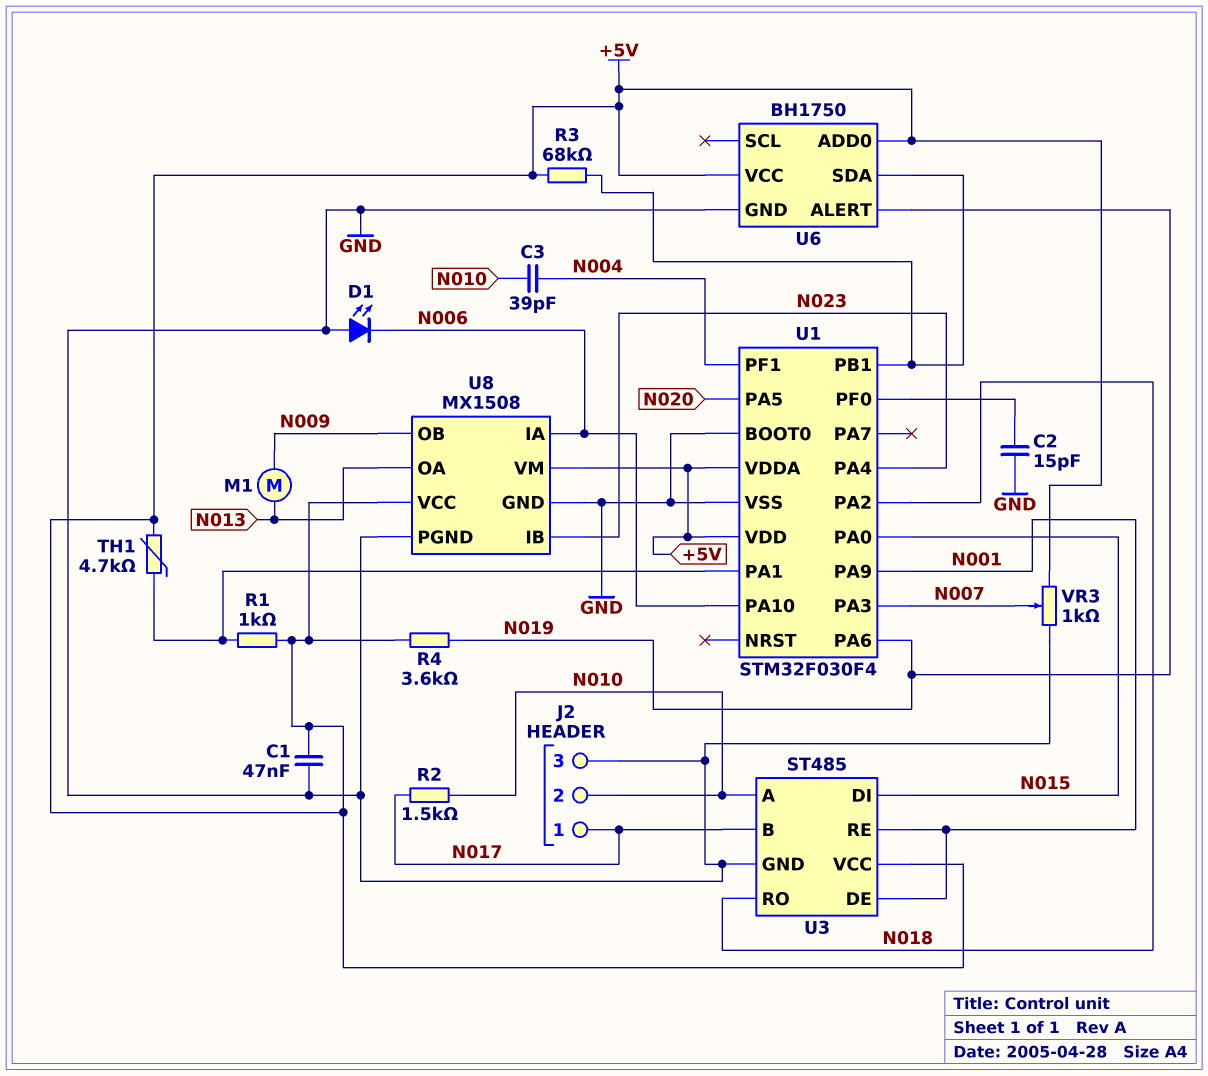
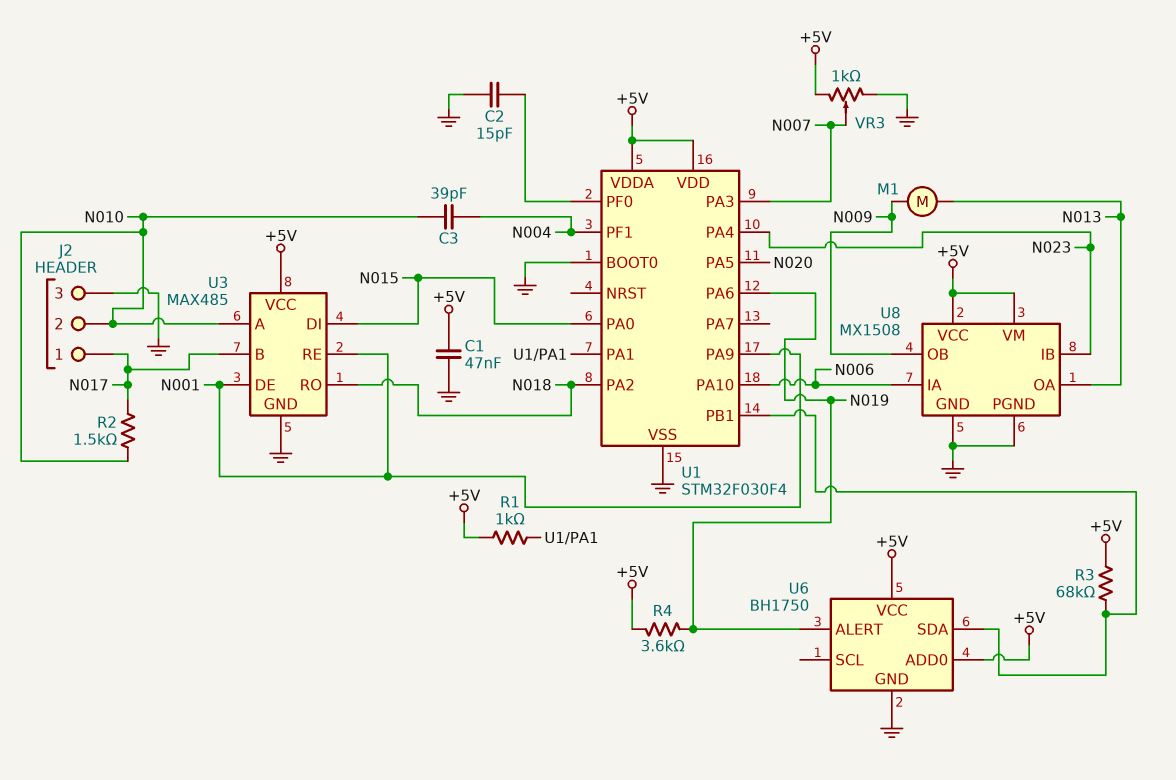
D1: LED (A GND, K N006) -> none
TH1: 4.7k (+5V, U1/PA1) -> none
U3: ST485 -> MAX485

